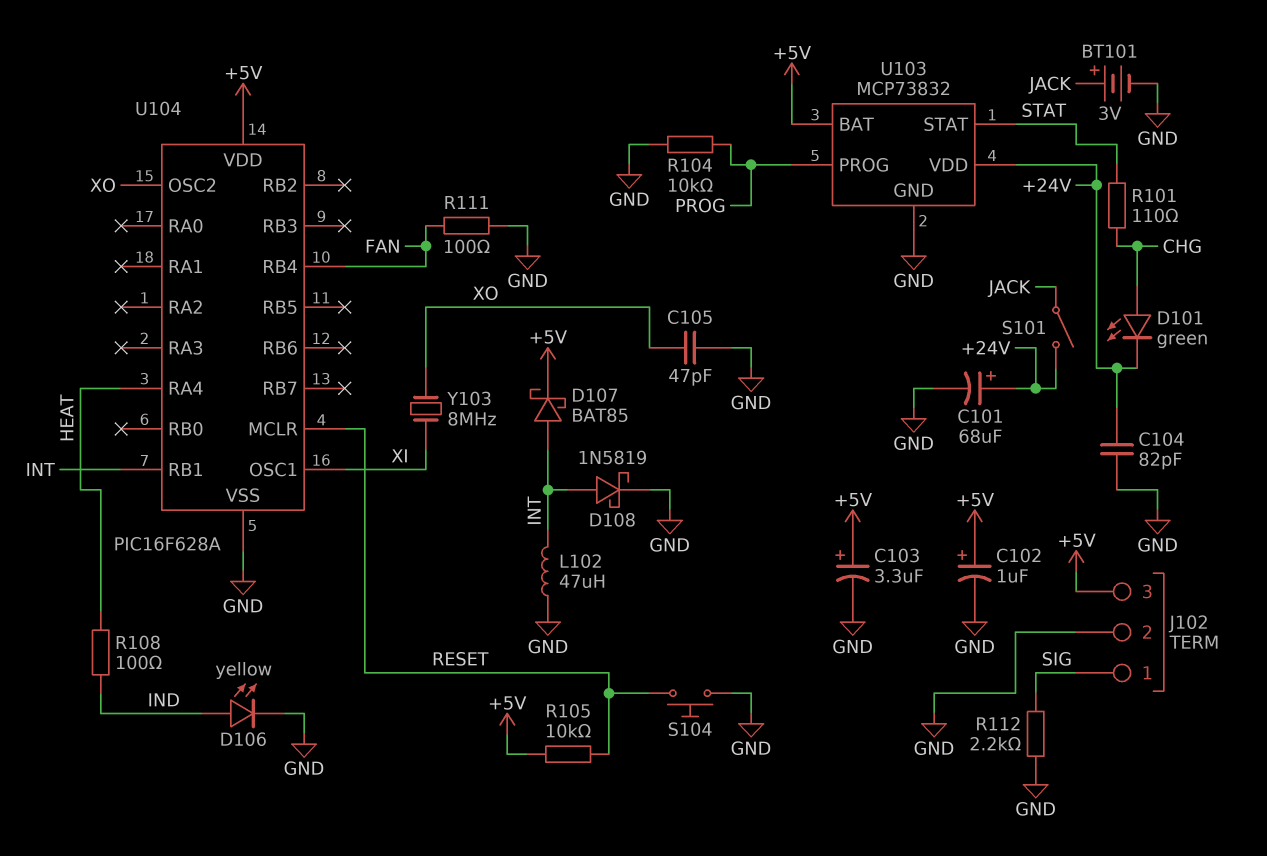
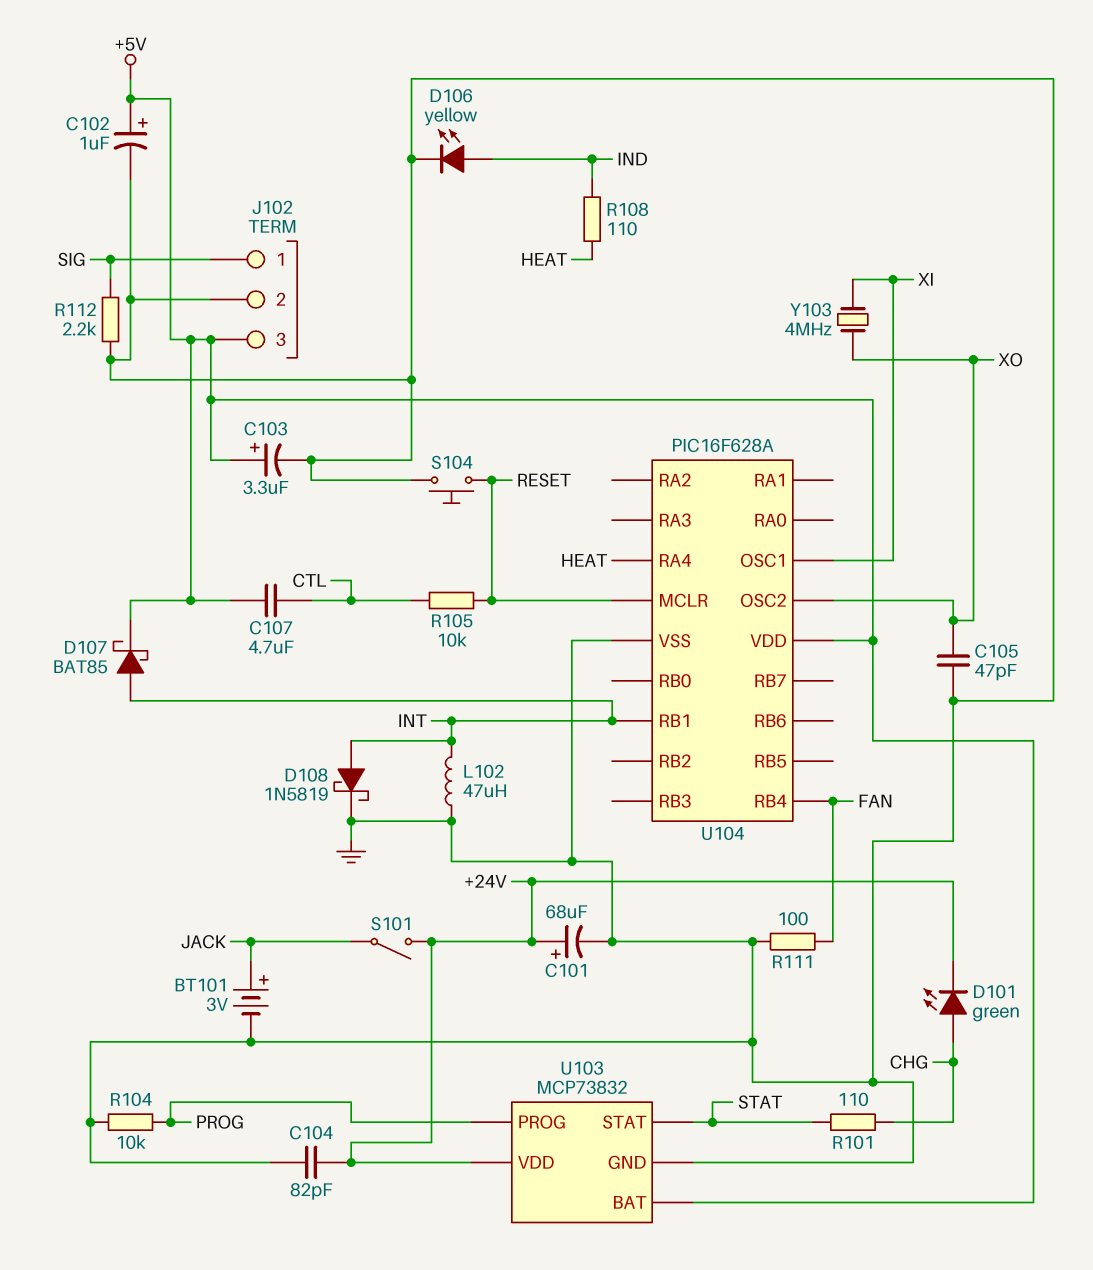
C107: none -> 4.7uF (+5V, CTL)
R105: 10k (+5V, RESET) -> 10k (CTL, RESET)
R108: 100 (HEAT, IND) -> 110 (HEAT, IND)
Y103: 8MHz (XI, XO) -> 4MHz (XI, XO)

